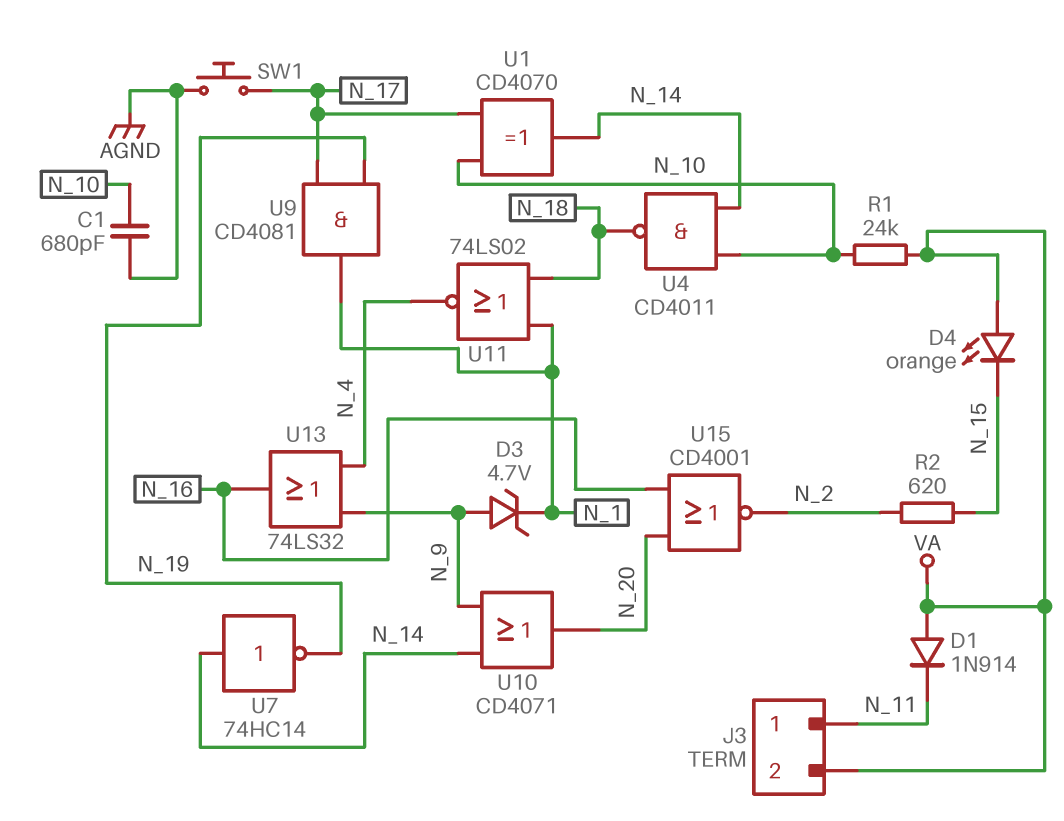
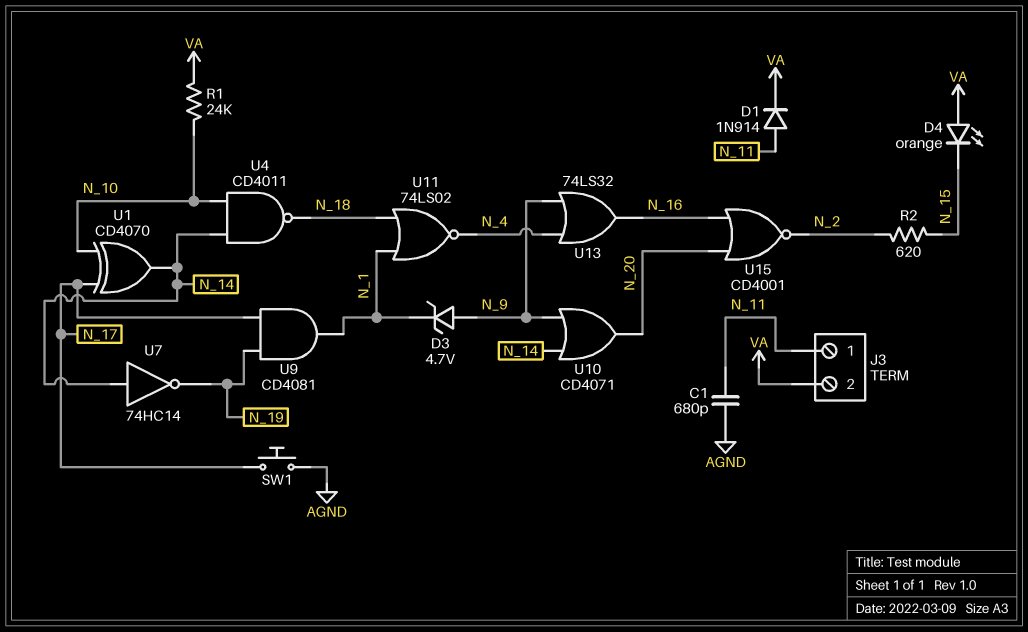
C1: 680pF (AGND, N_10) -> 680pF (AGND, N_11)
D1: diode 1N914 (A VA, K N_11) -> diode 1N914 (A N_11, K VA)

